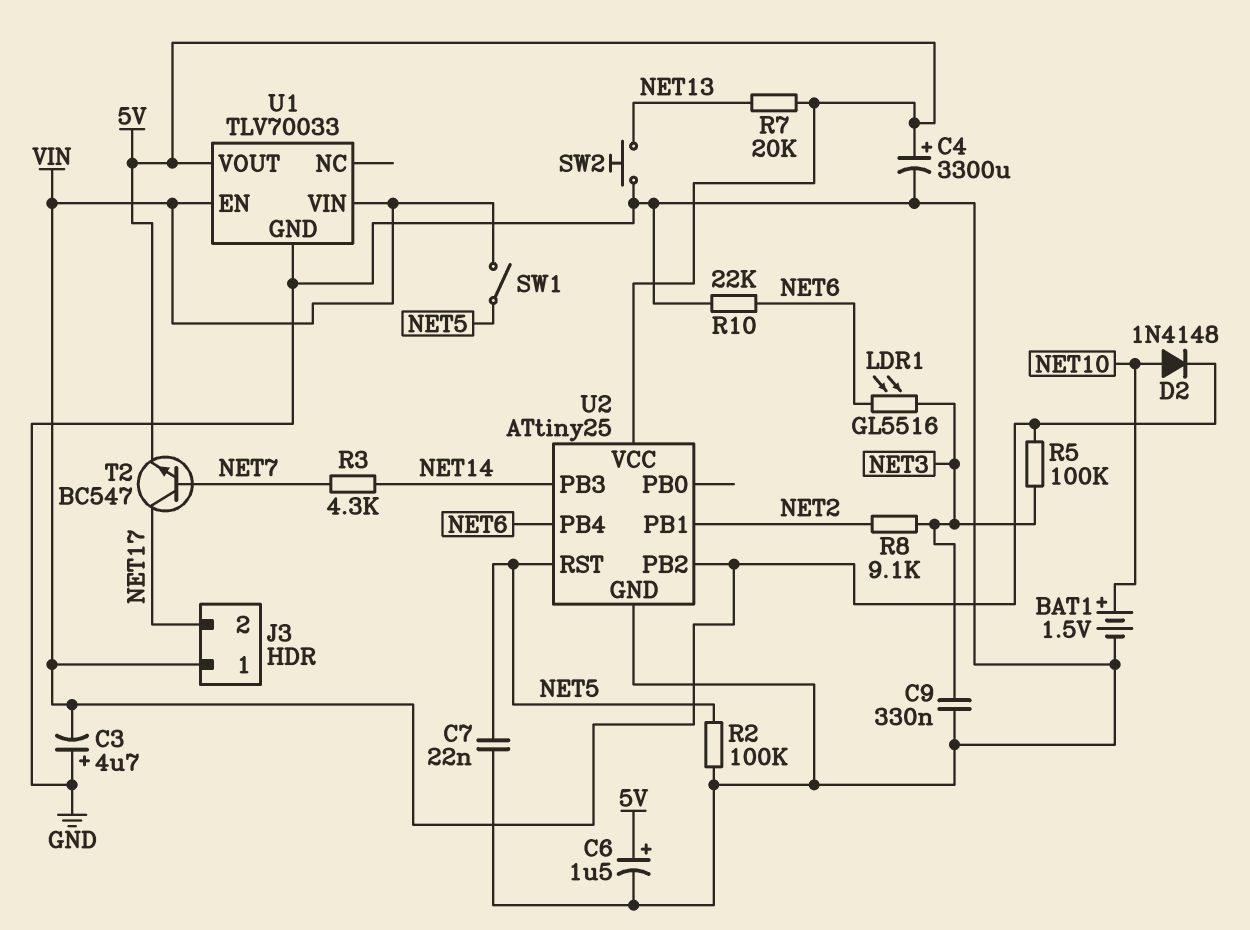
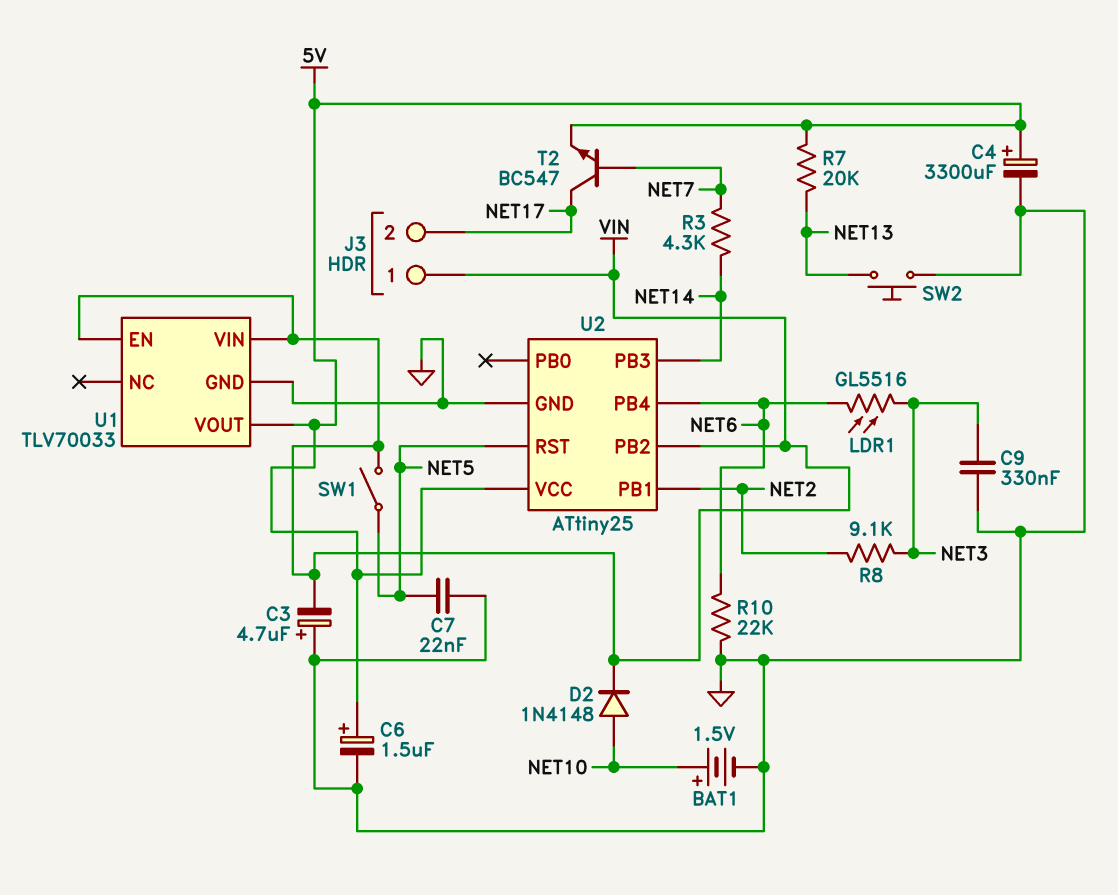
R2: 100k (GND, NET5) -> none
R5: 100k (NET3, VIN) -> none

